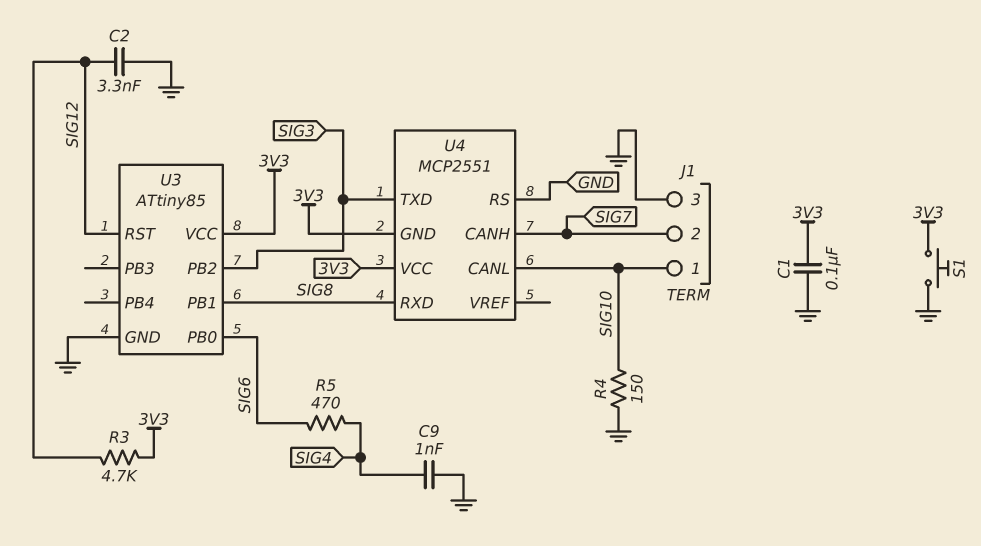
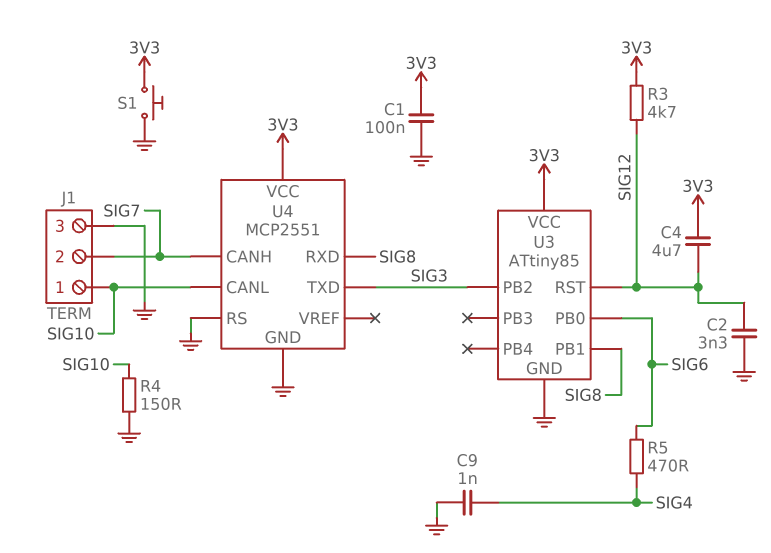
C4: none -> 4.7uF (3V3, SIG12)
U4 pin GND: 3V3 -> GND

